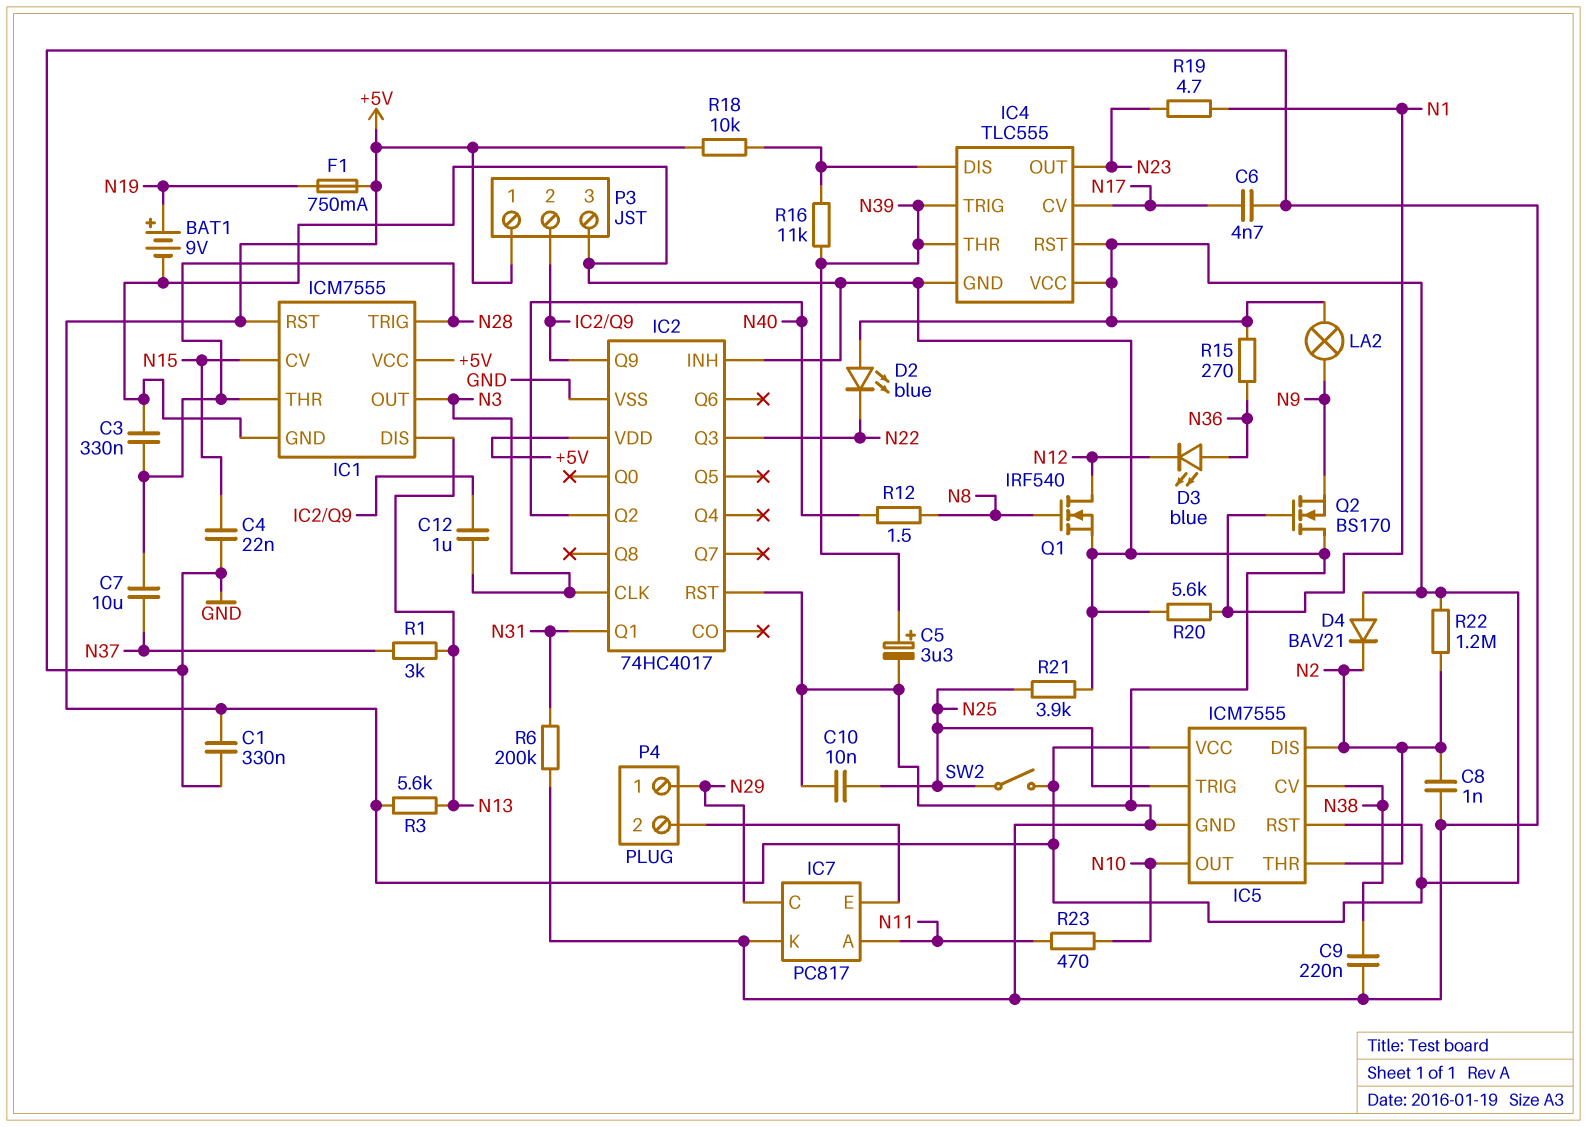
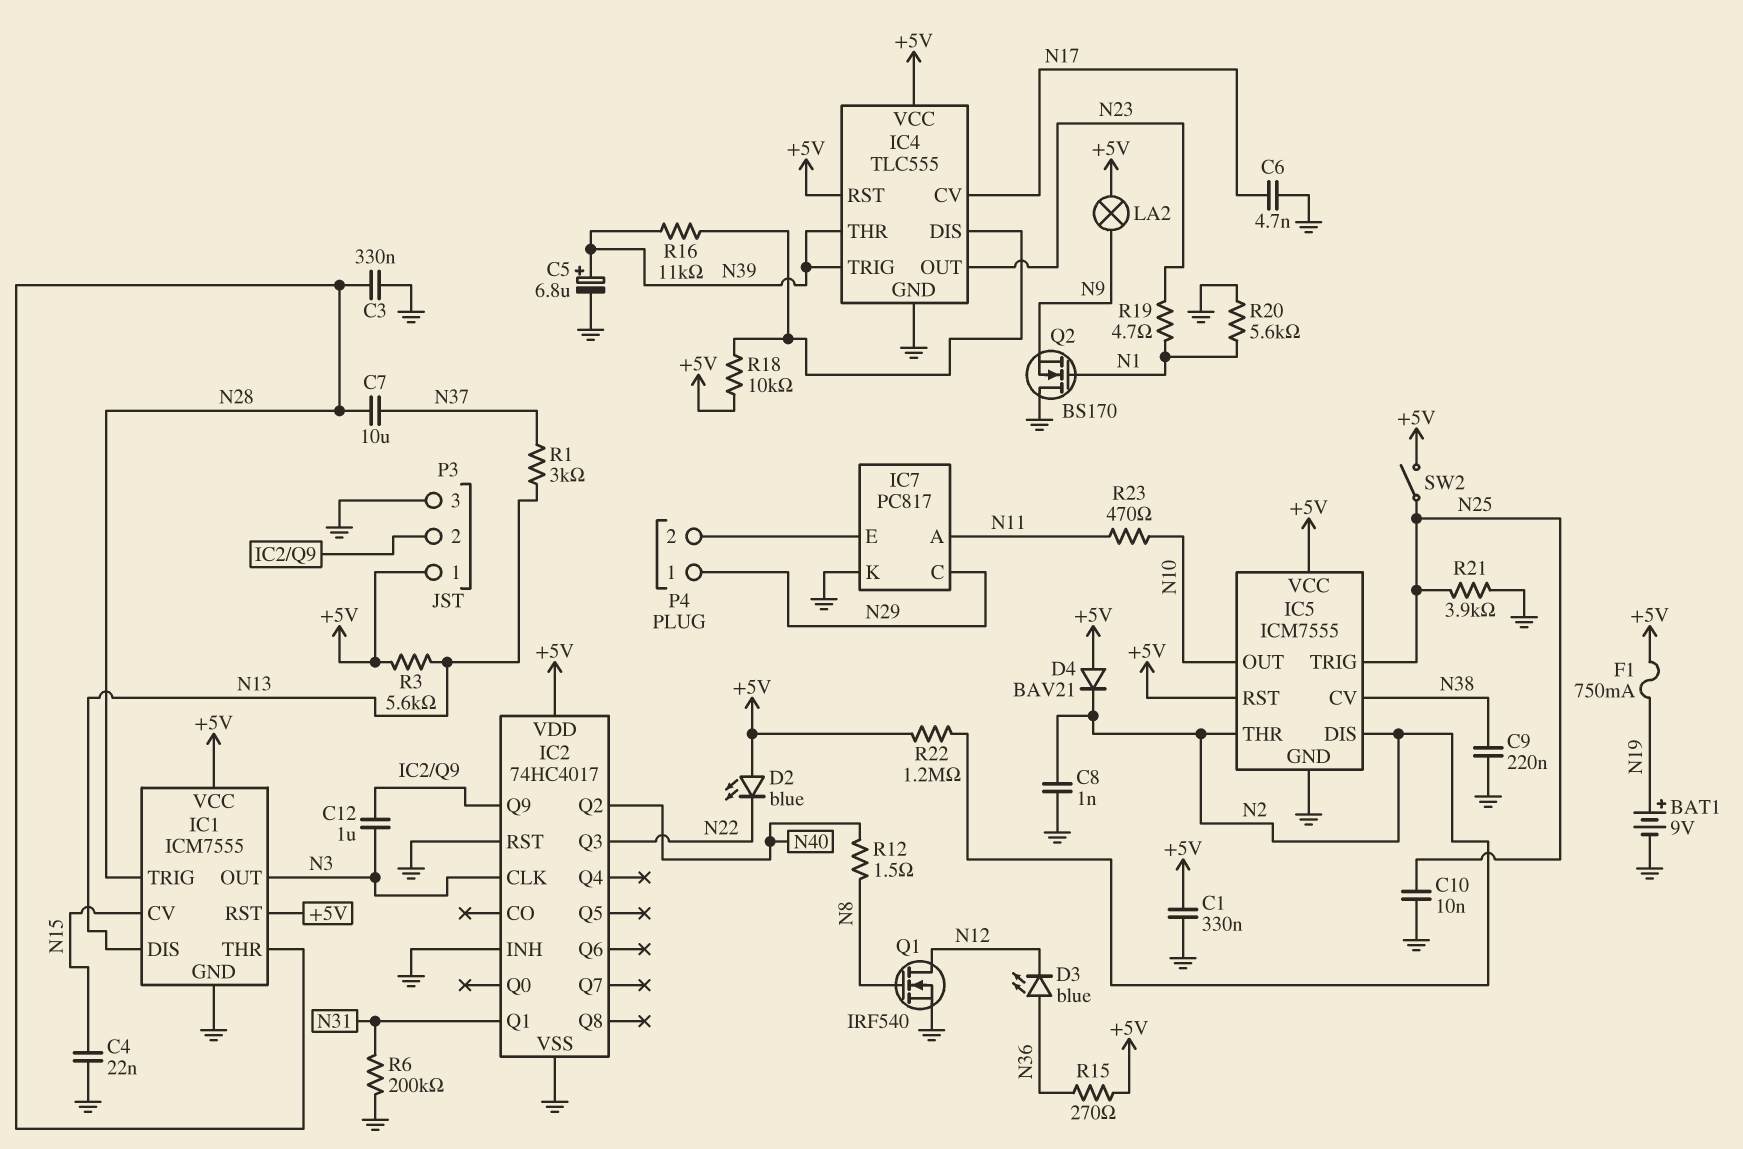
C5: 3.3uF (plus N39, minus GND) -> 6.8uF (plus N39, minus GND)

